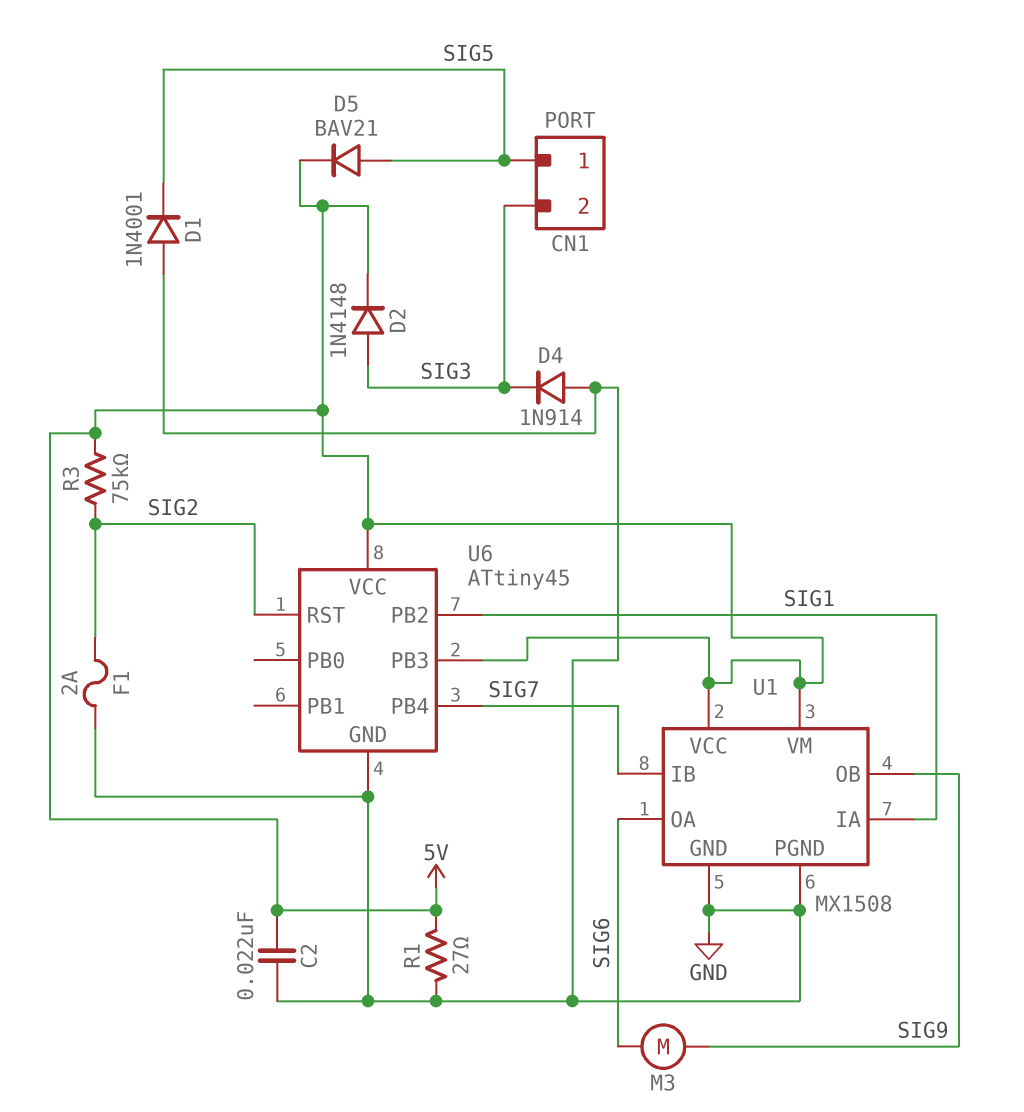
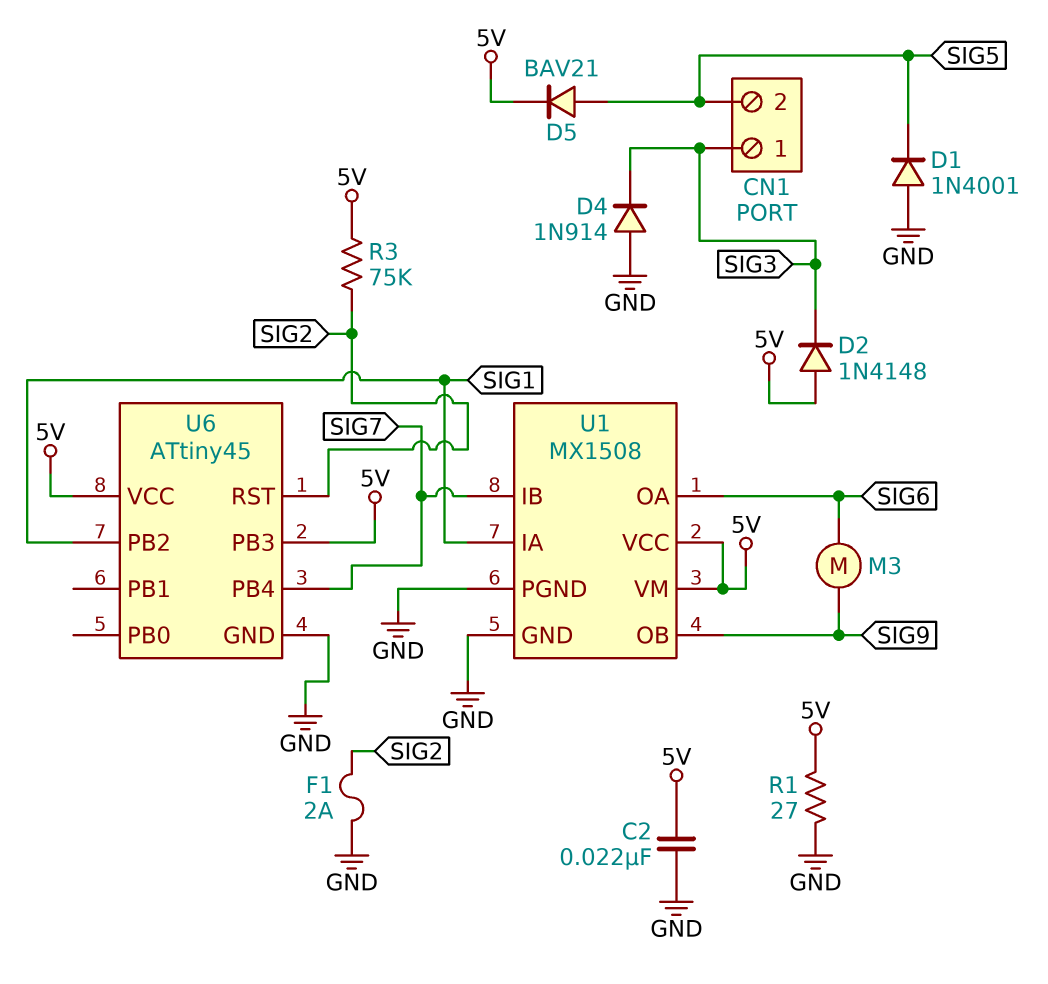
CN1 pin 1: SIG5 -> SIG3
CN1 pin 2: SIG3 -> SIG5
D2: diode 1N4148 (A SIG3, K 5V) -> diode 1N4148 (A 5V, K SIG3)

